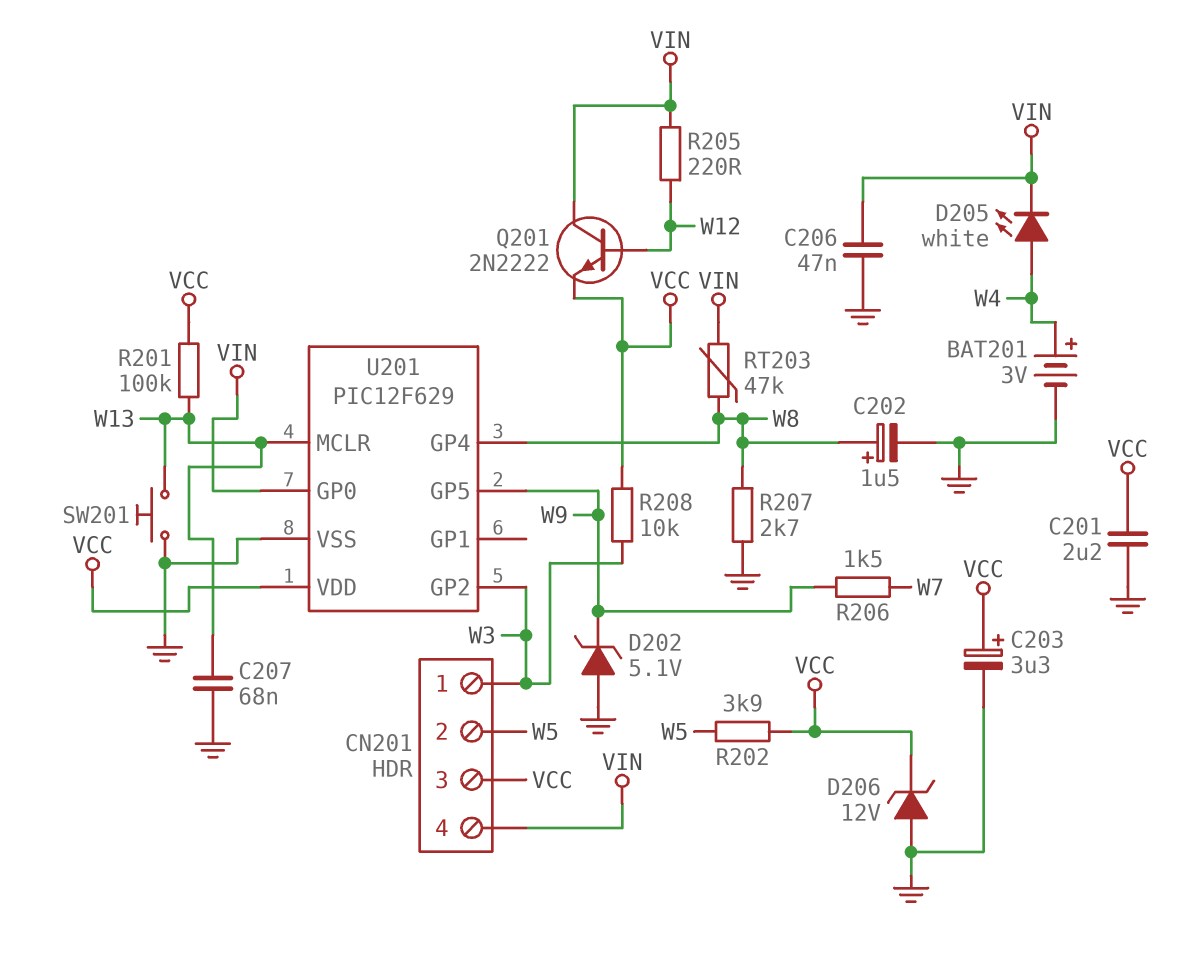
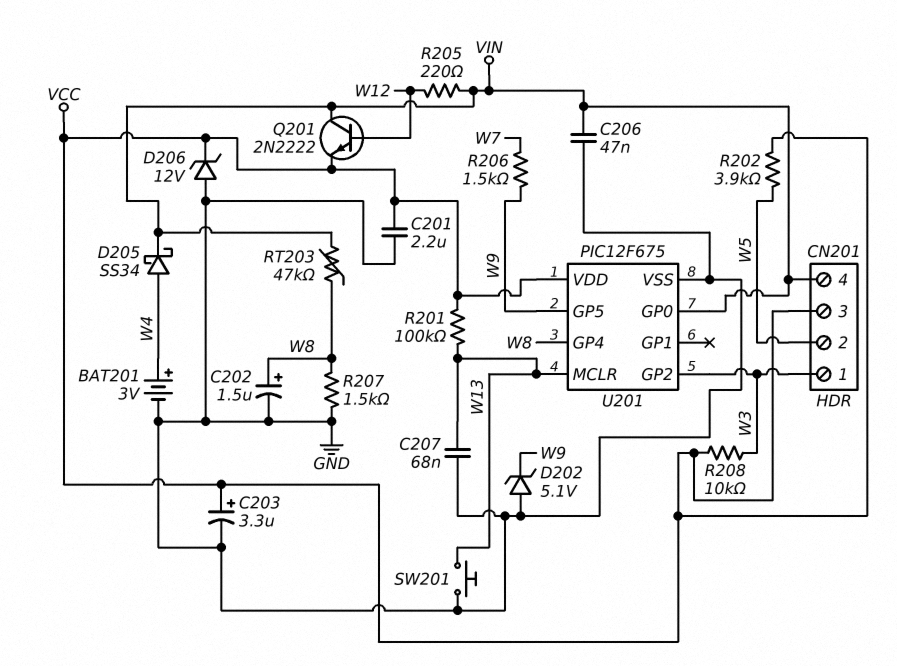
D205: LED white (A W4, K VIN) -> schottky SS34 (A W4, K VIN)
R207: 2.7k (GND, W8) -> 1.5k (GND, W8)
U201: PIC12F629 -> PIC12F675

